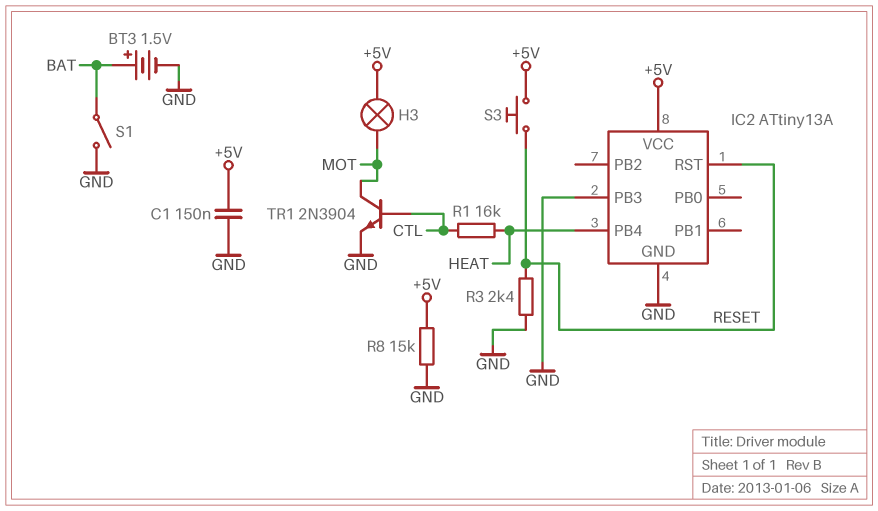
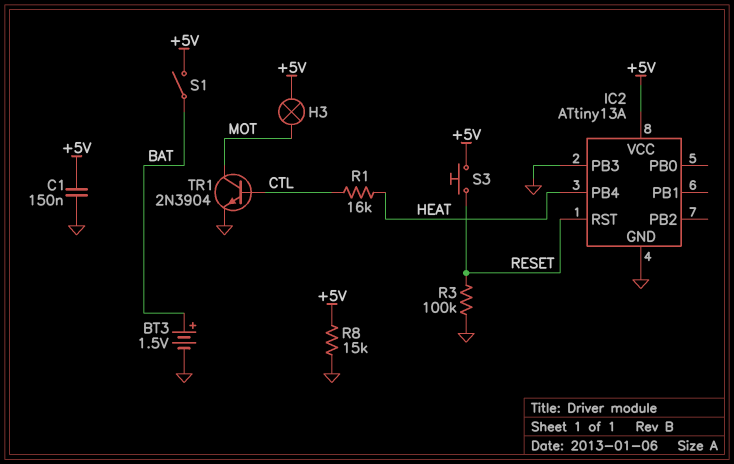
R3: 2.4k (GND, RESET) -> 100k (GND, RESET)
S1: switch (BAT, GND) -> switch (+5V, BAT)

